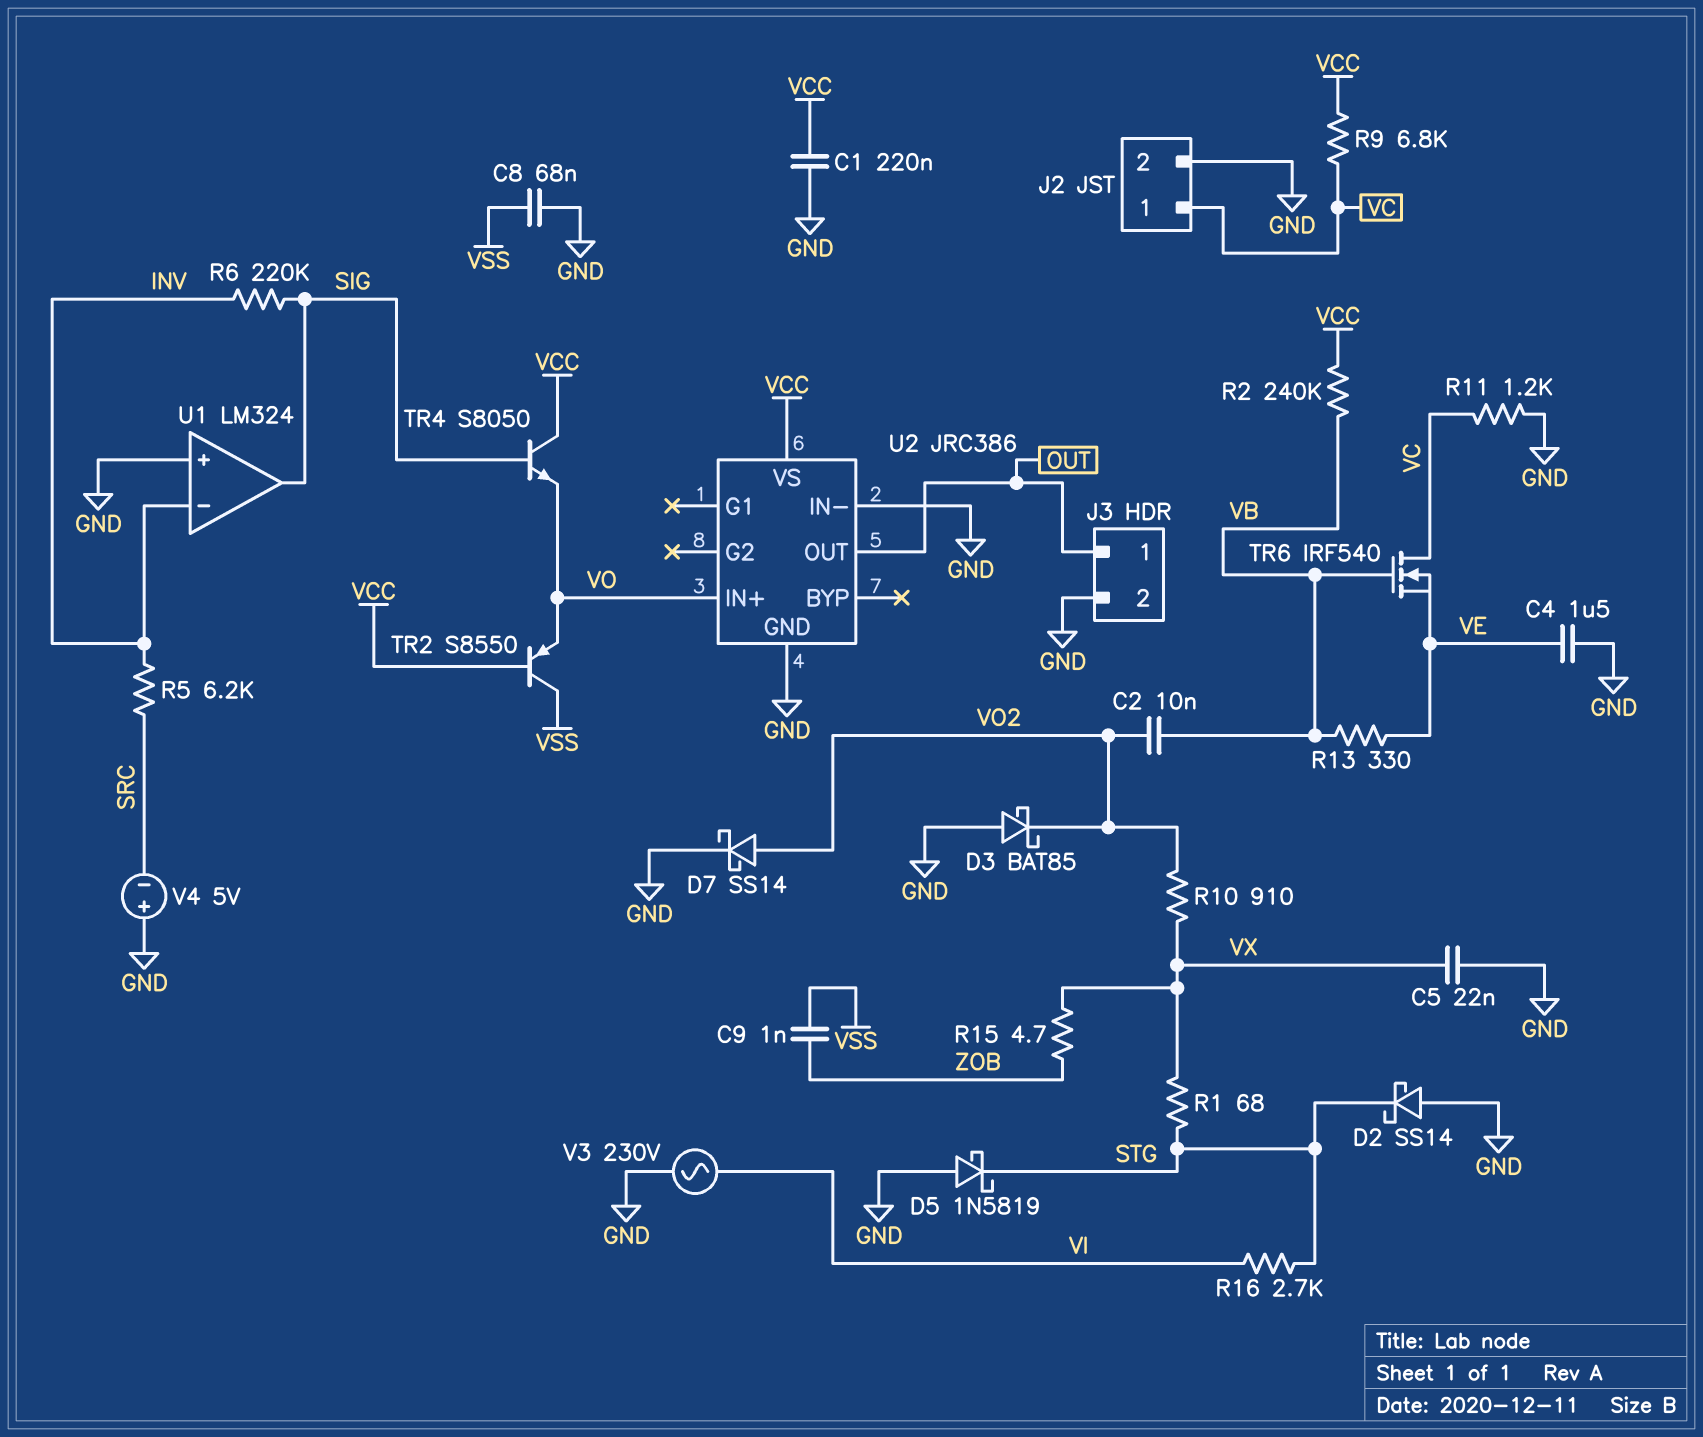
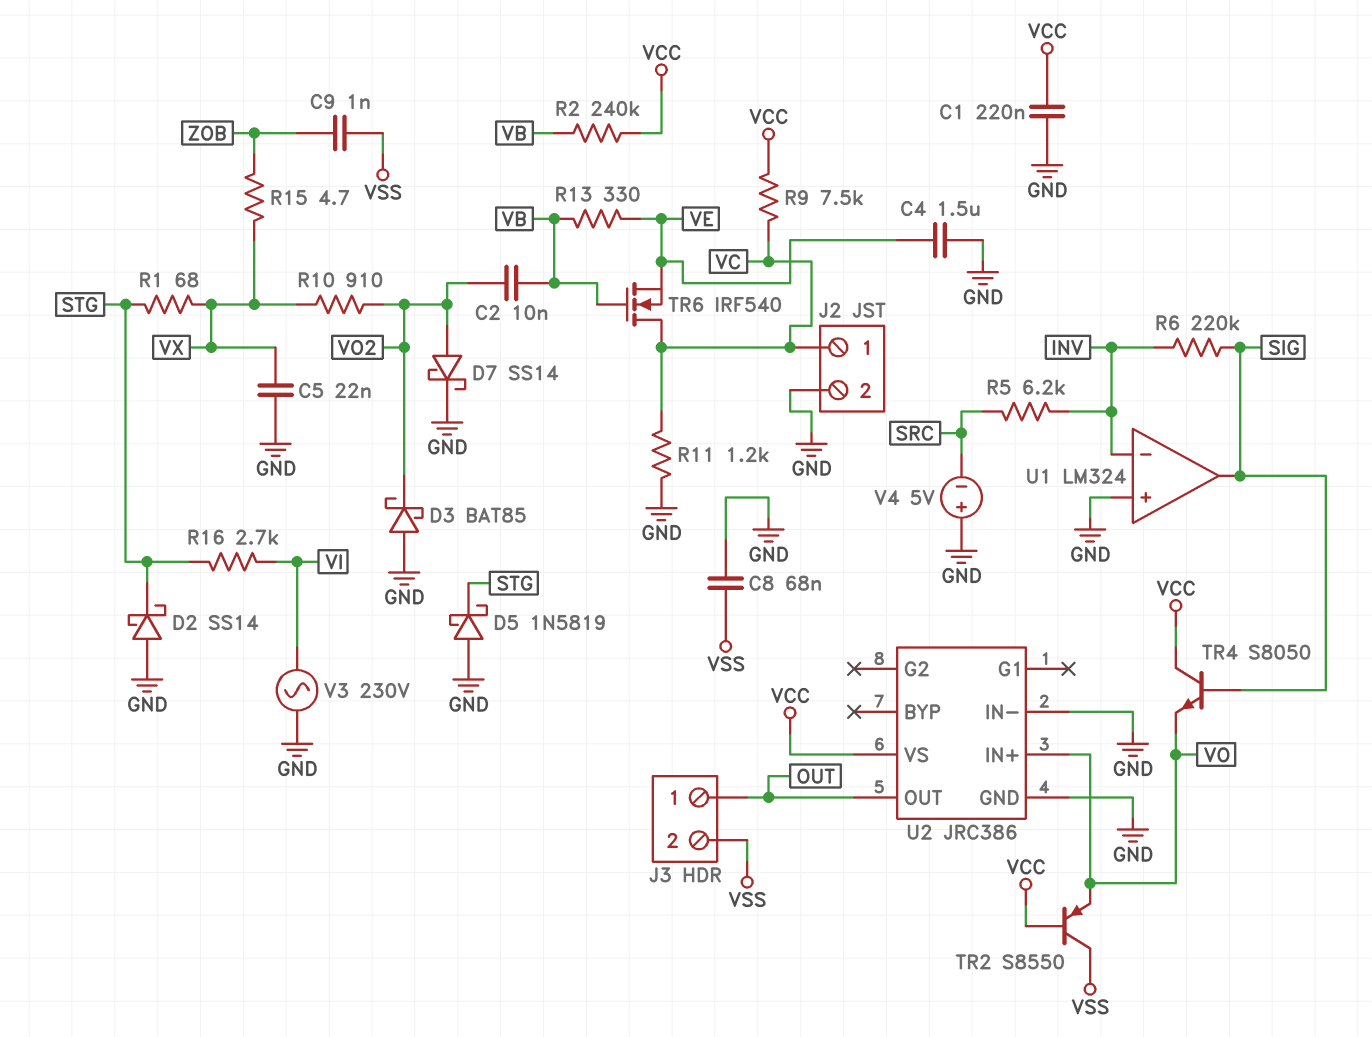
J3 pin 2: GND -> VSS
R9: 6.8k (VC, VCC) -> 7.5k (VC, VCC)

